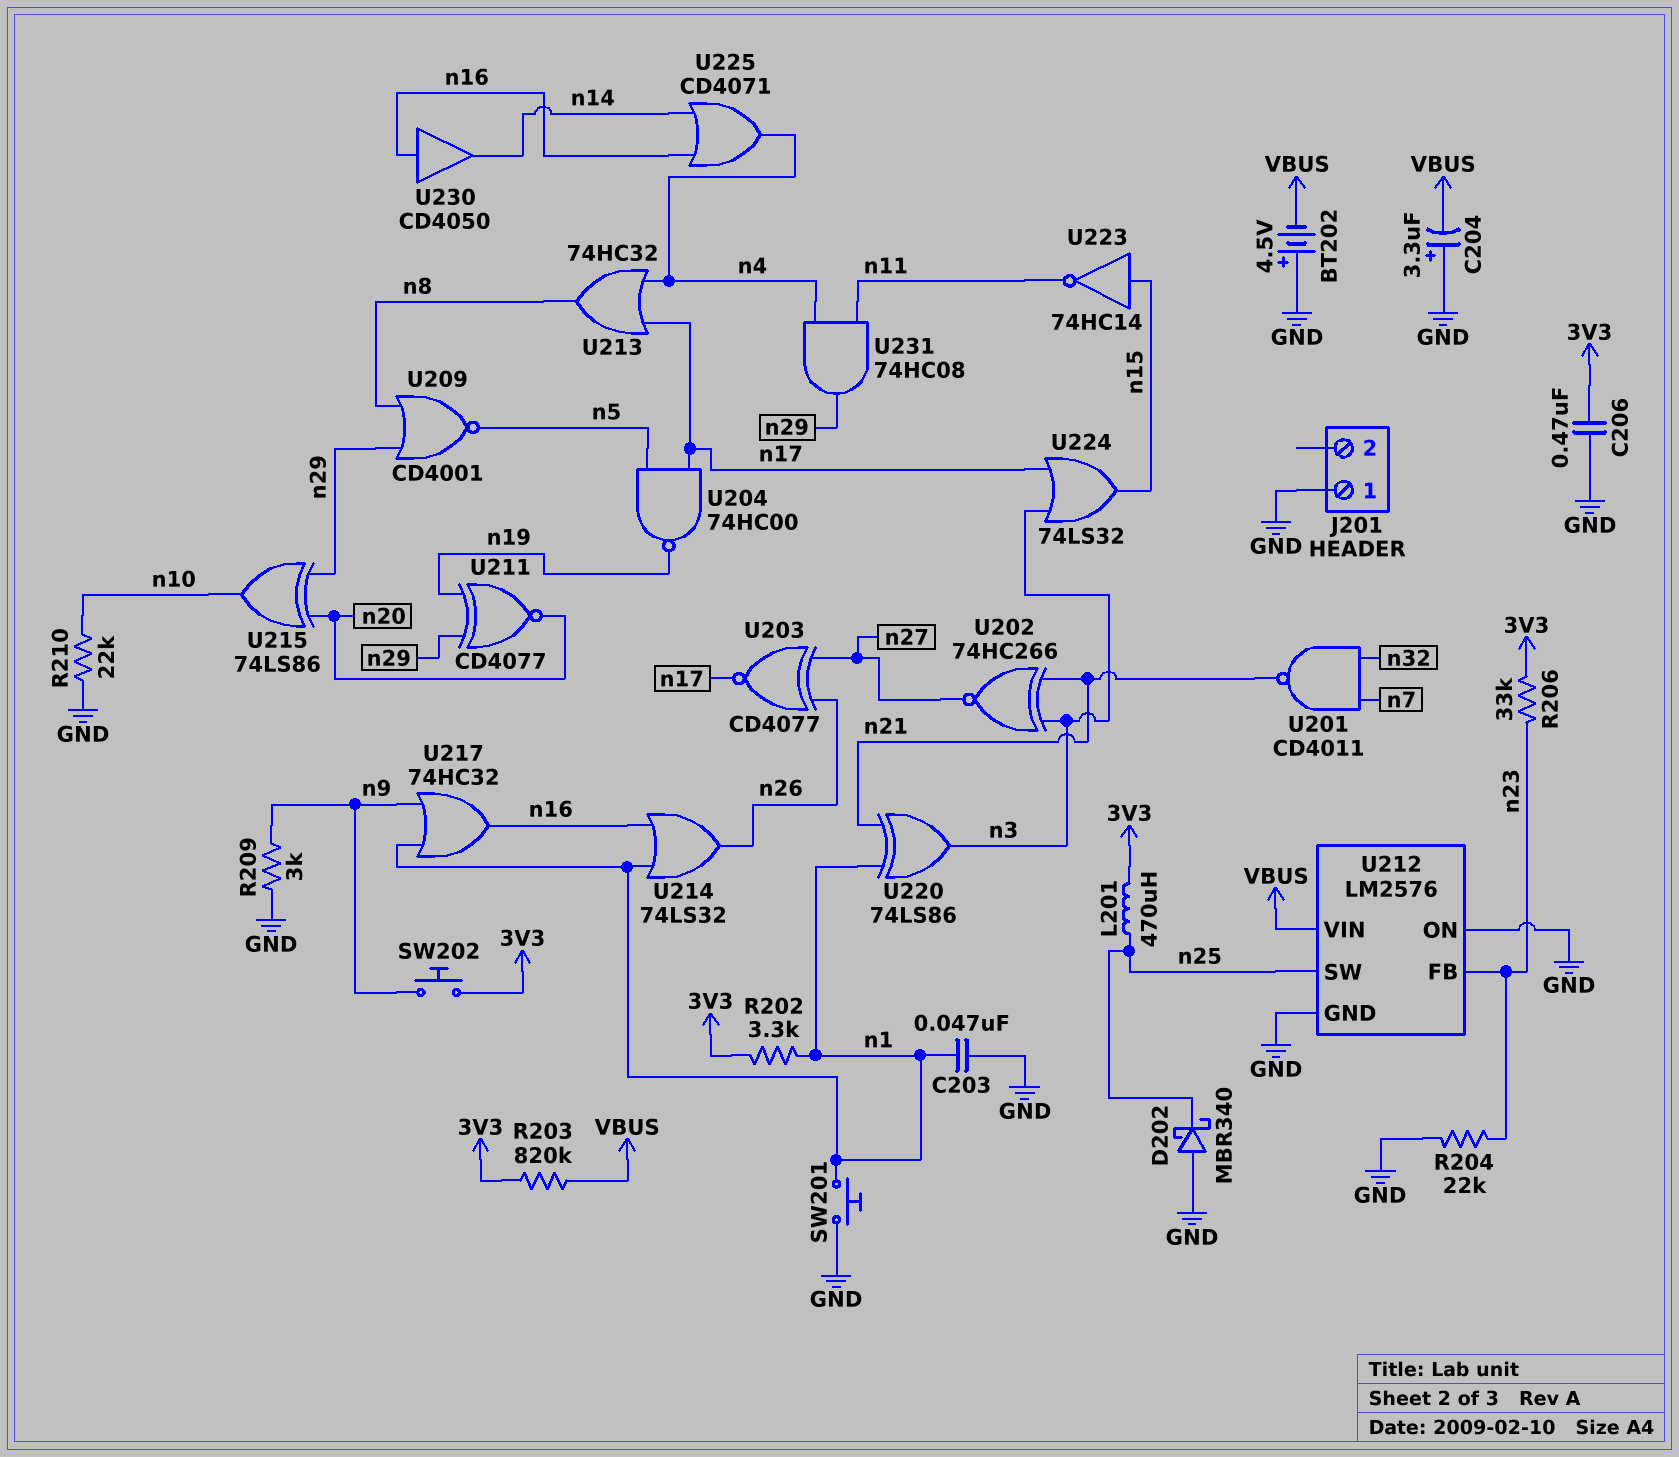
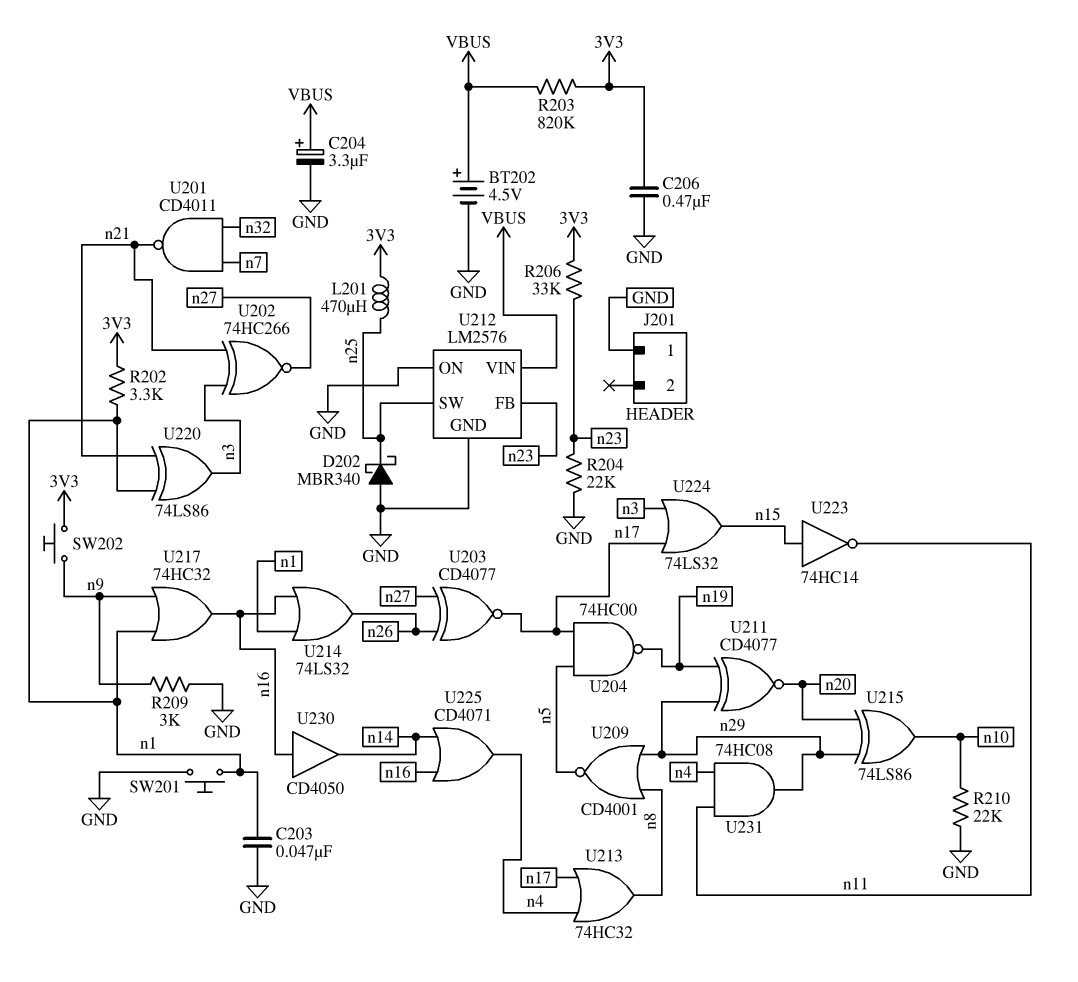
BT202: 4.5V (plus GND, minus VBUS) -> 4.5V (plus VBUS, minus GND)
C204: 3.3uF (plus GND, minus VBUS) -> 3.3uF (plus VBUS, minus GND)

